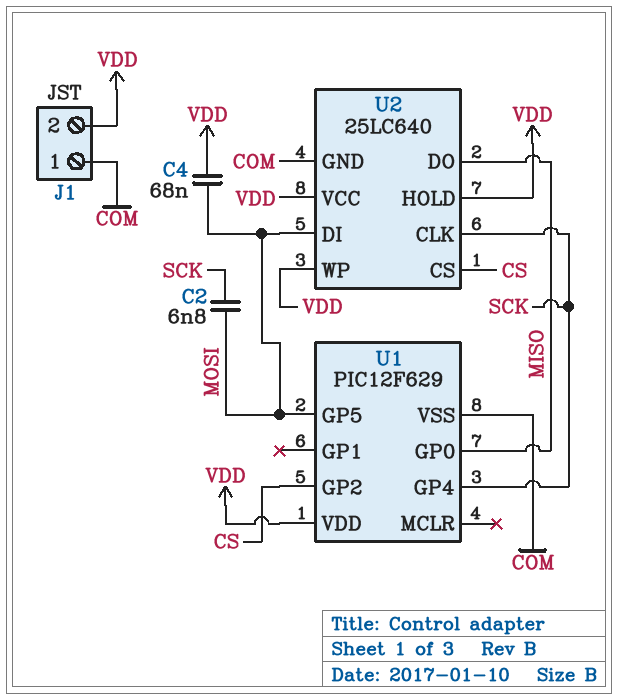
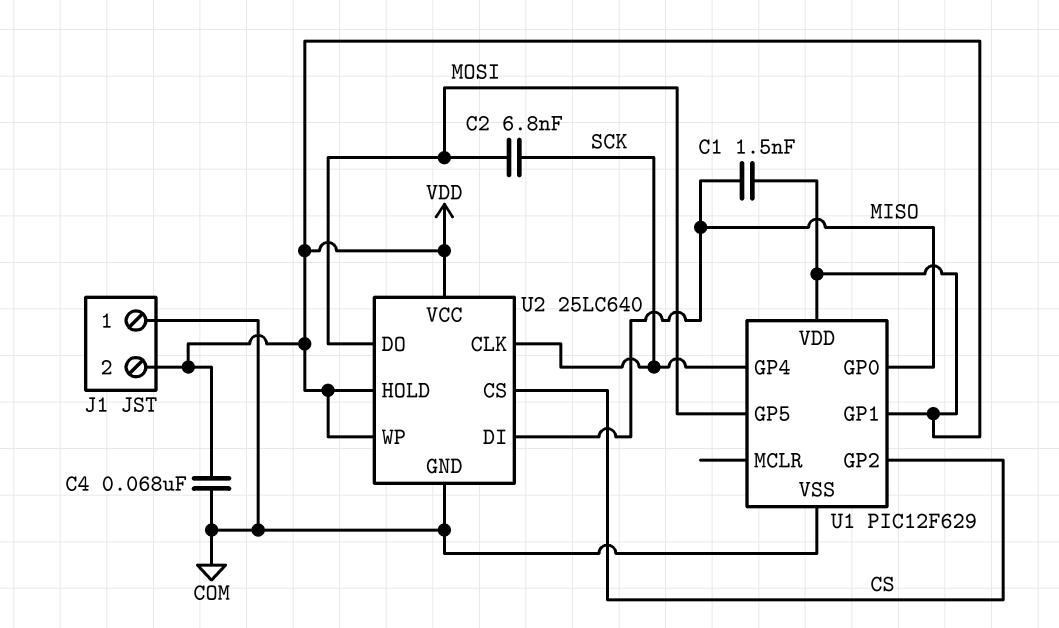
C1: none -> 1.5nF (MISO, VDD)
C4: 68nF (MOSI, VDD) -> 68nF (COM, VDD)
U1 pin GP1: none -> VDD
U2 pin DI: MOSI -> MISO
U2 pin DO: MISO -> MOSI

